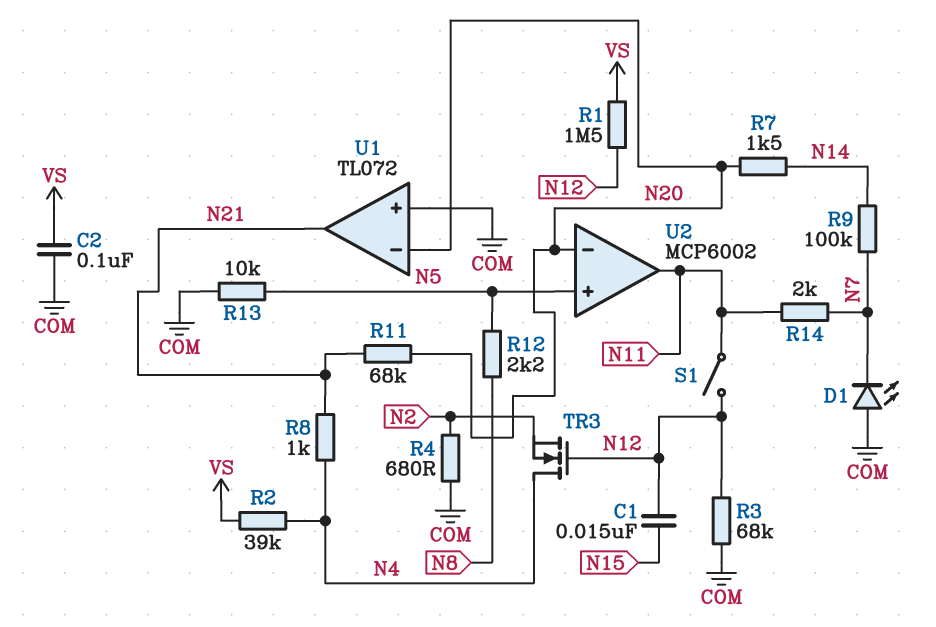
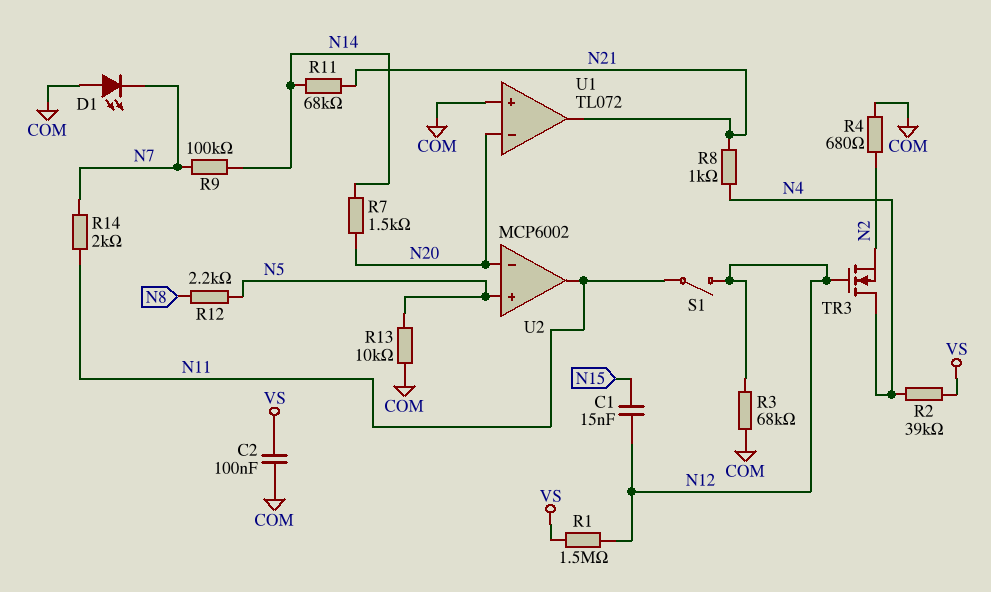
R11: 68k (N20, N21) -> 68k (N14, N21)

